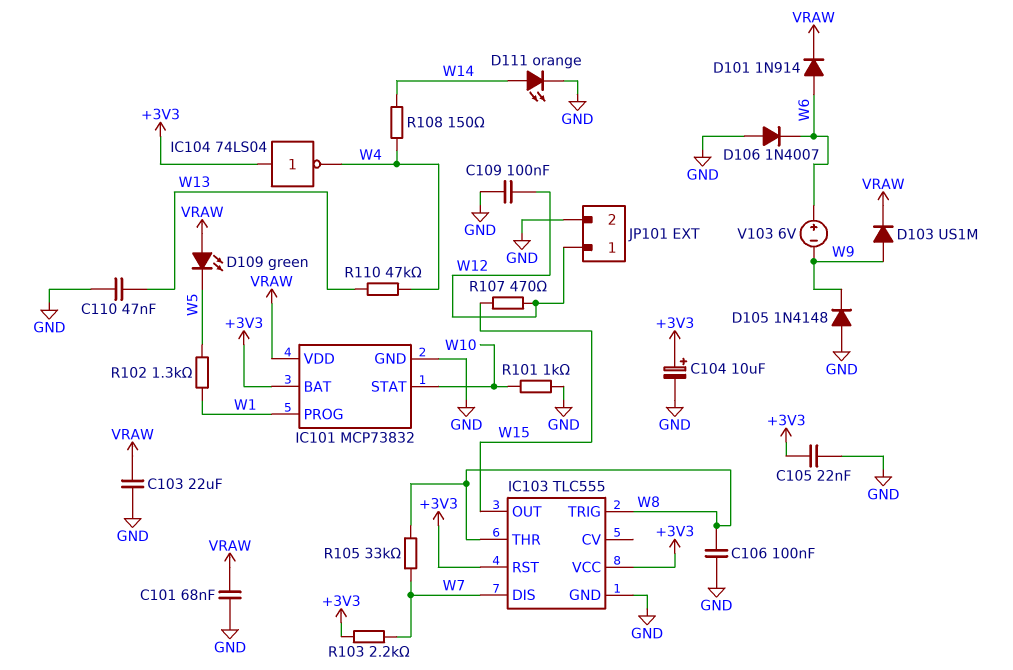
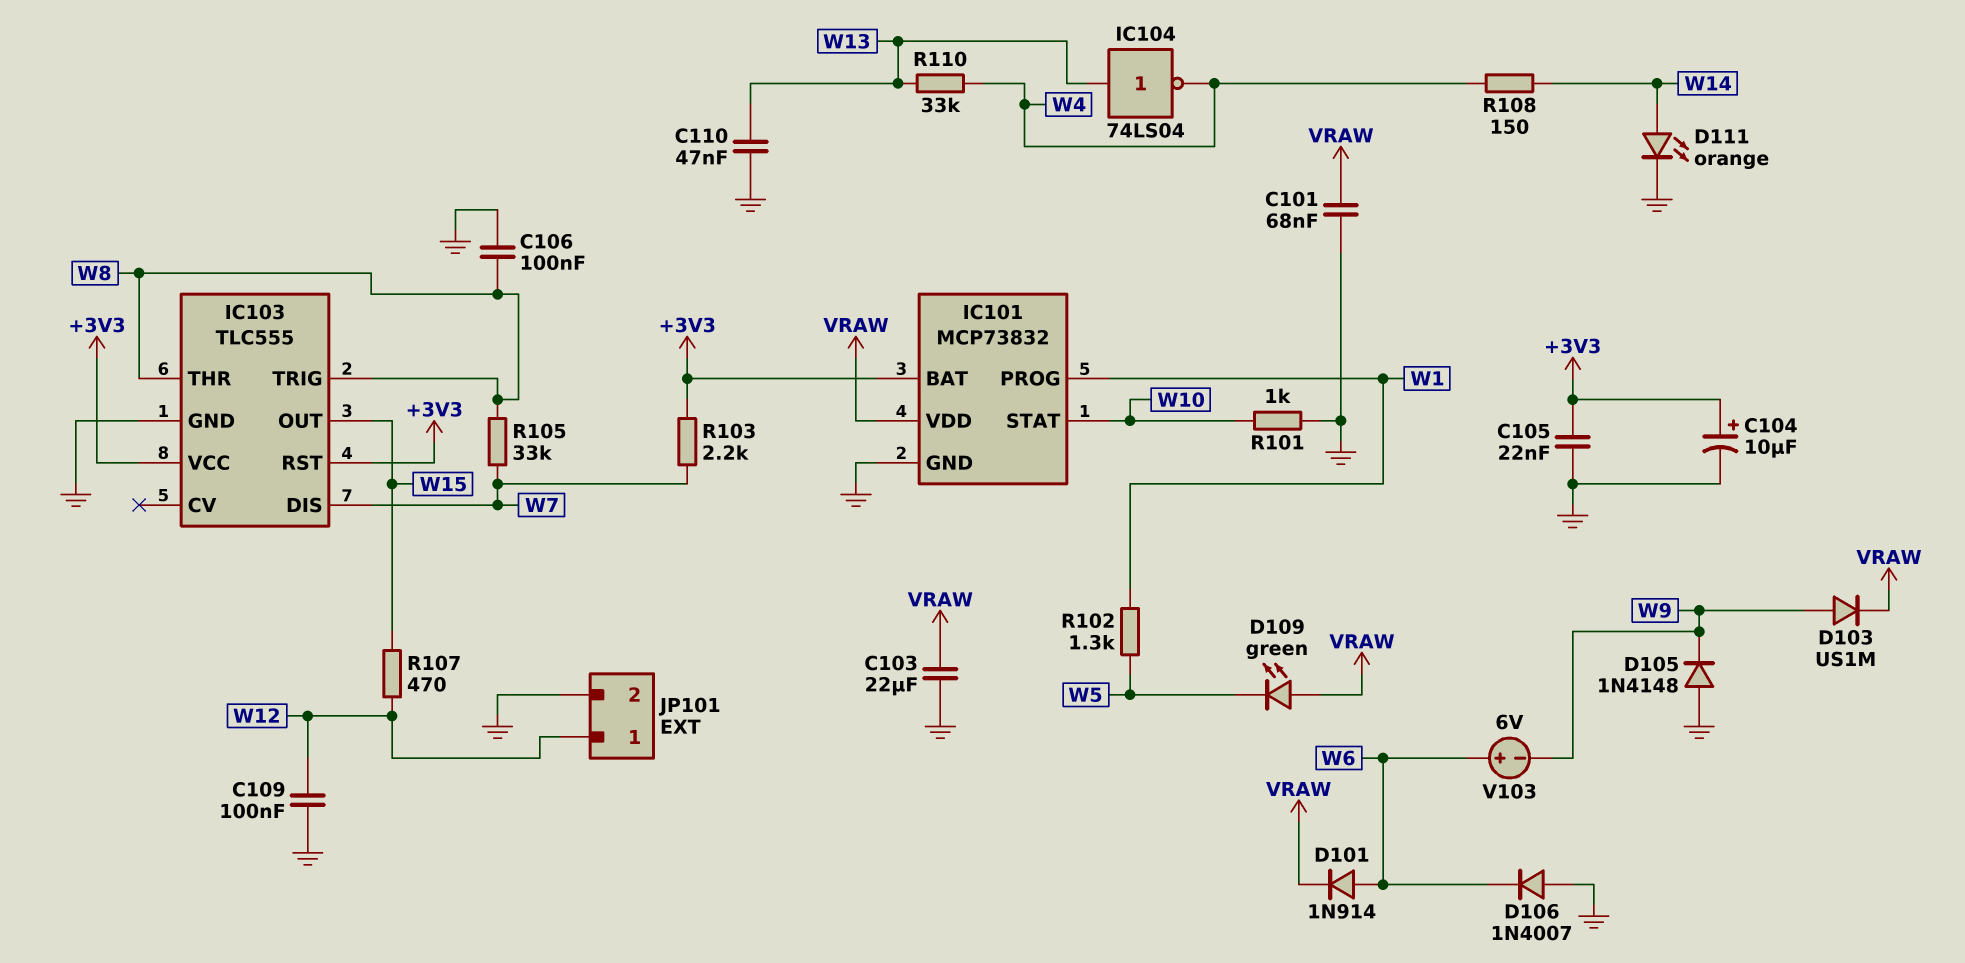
IC104: NOT 74LS04 (in +3V3, out W4) -> NOT 74LS04 (in W13, out W4)
R110: 47k (W4, W13) -> 33k (W4, W13)

